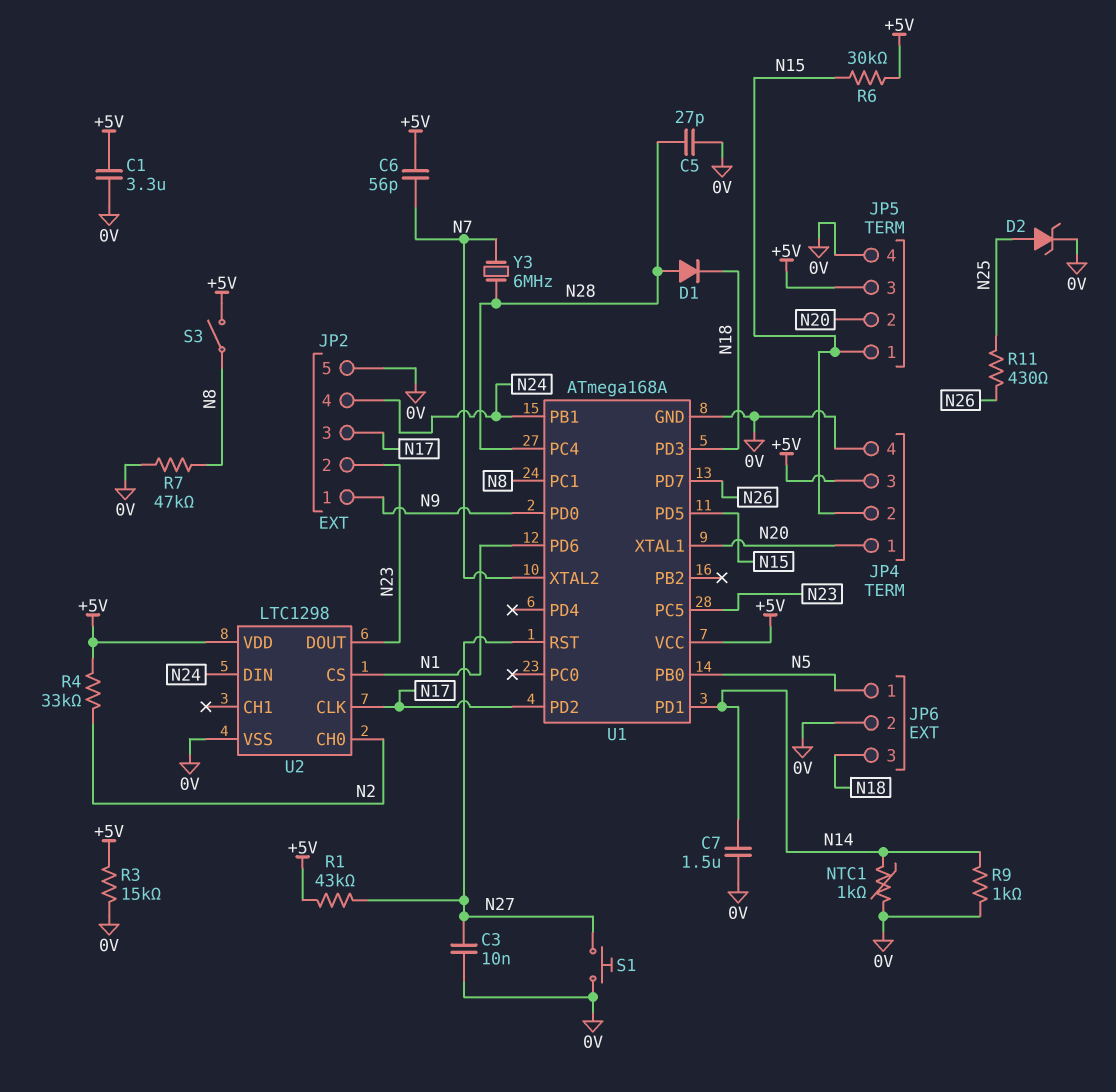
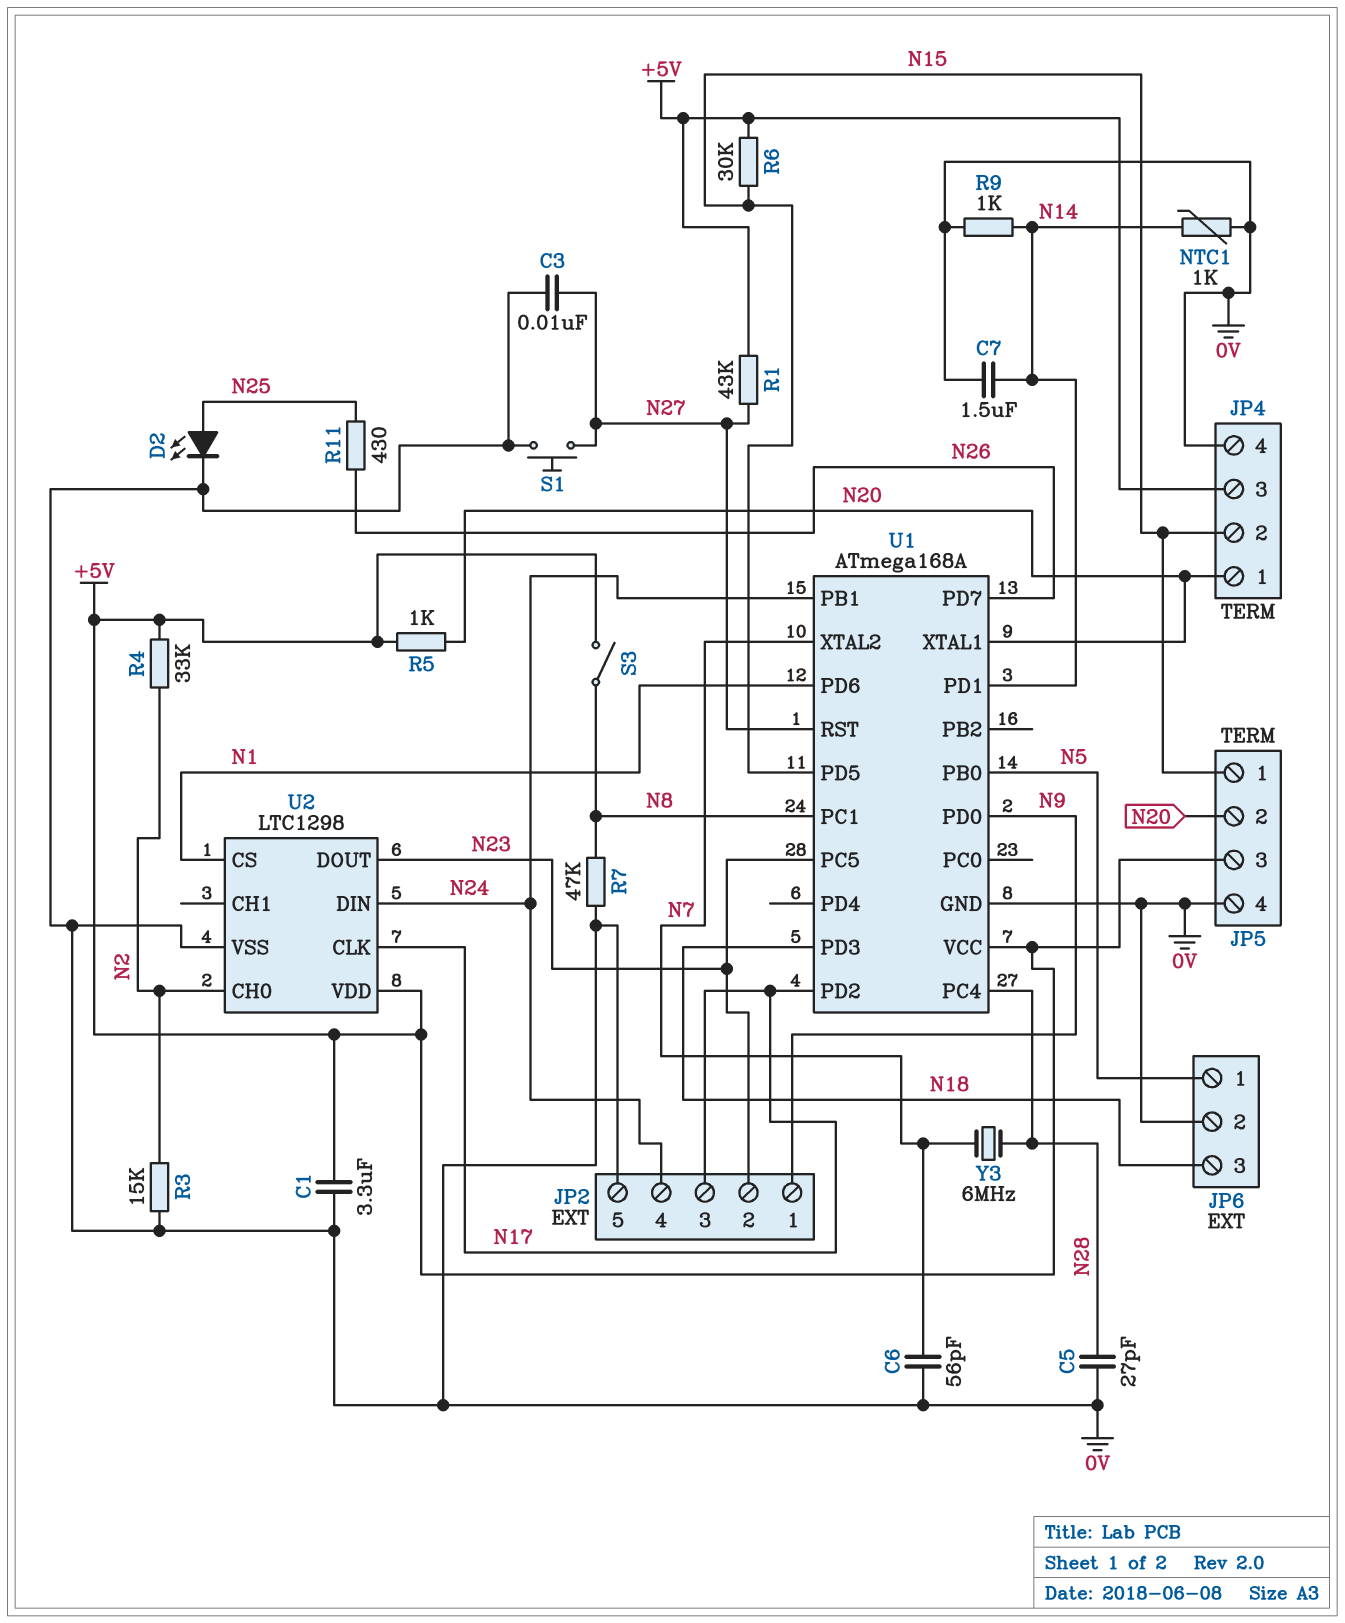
C6: 56pF (+5V, N7) -> 56pF (0V, N7)
D1: diode (A N28, K N18) -> none
D2: zener (A N25, K 0V) -> LED (A N25, K 0V)
R3: 15k (+5V, 0V) -> 15k (0V, N2)
R5: none -> 1k (+5V, N20)

